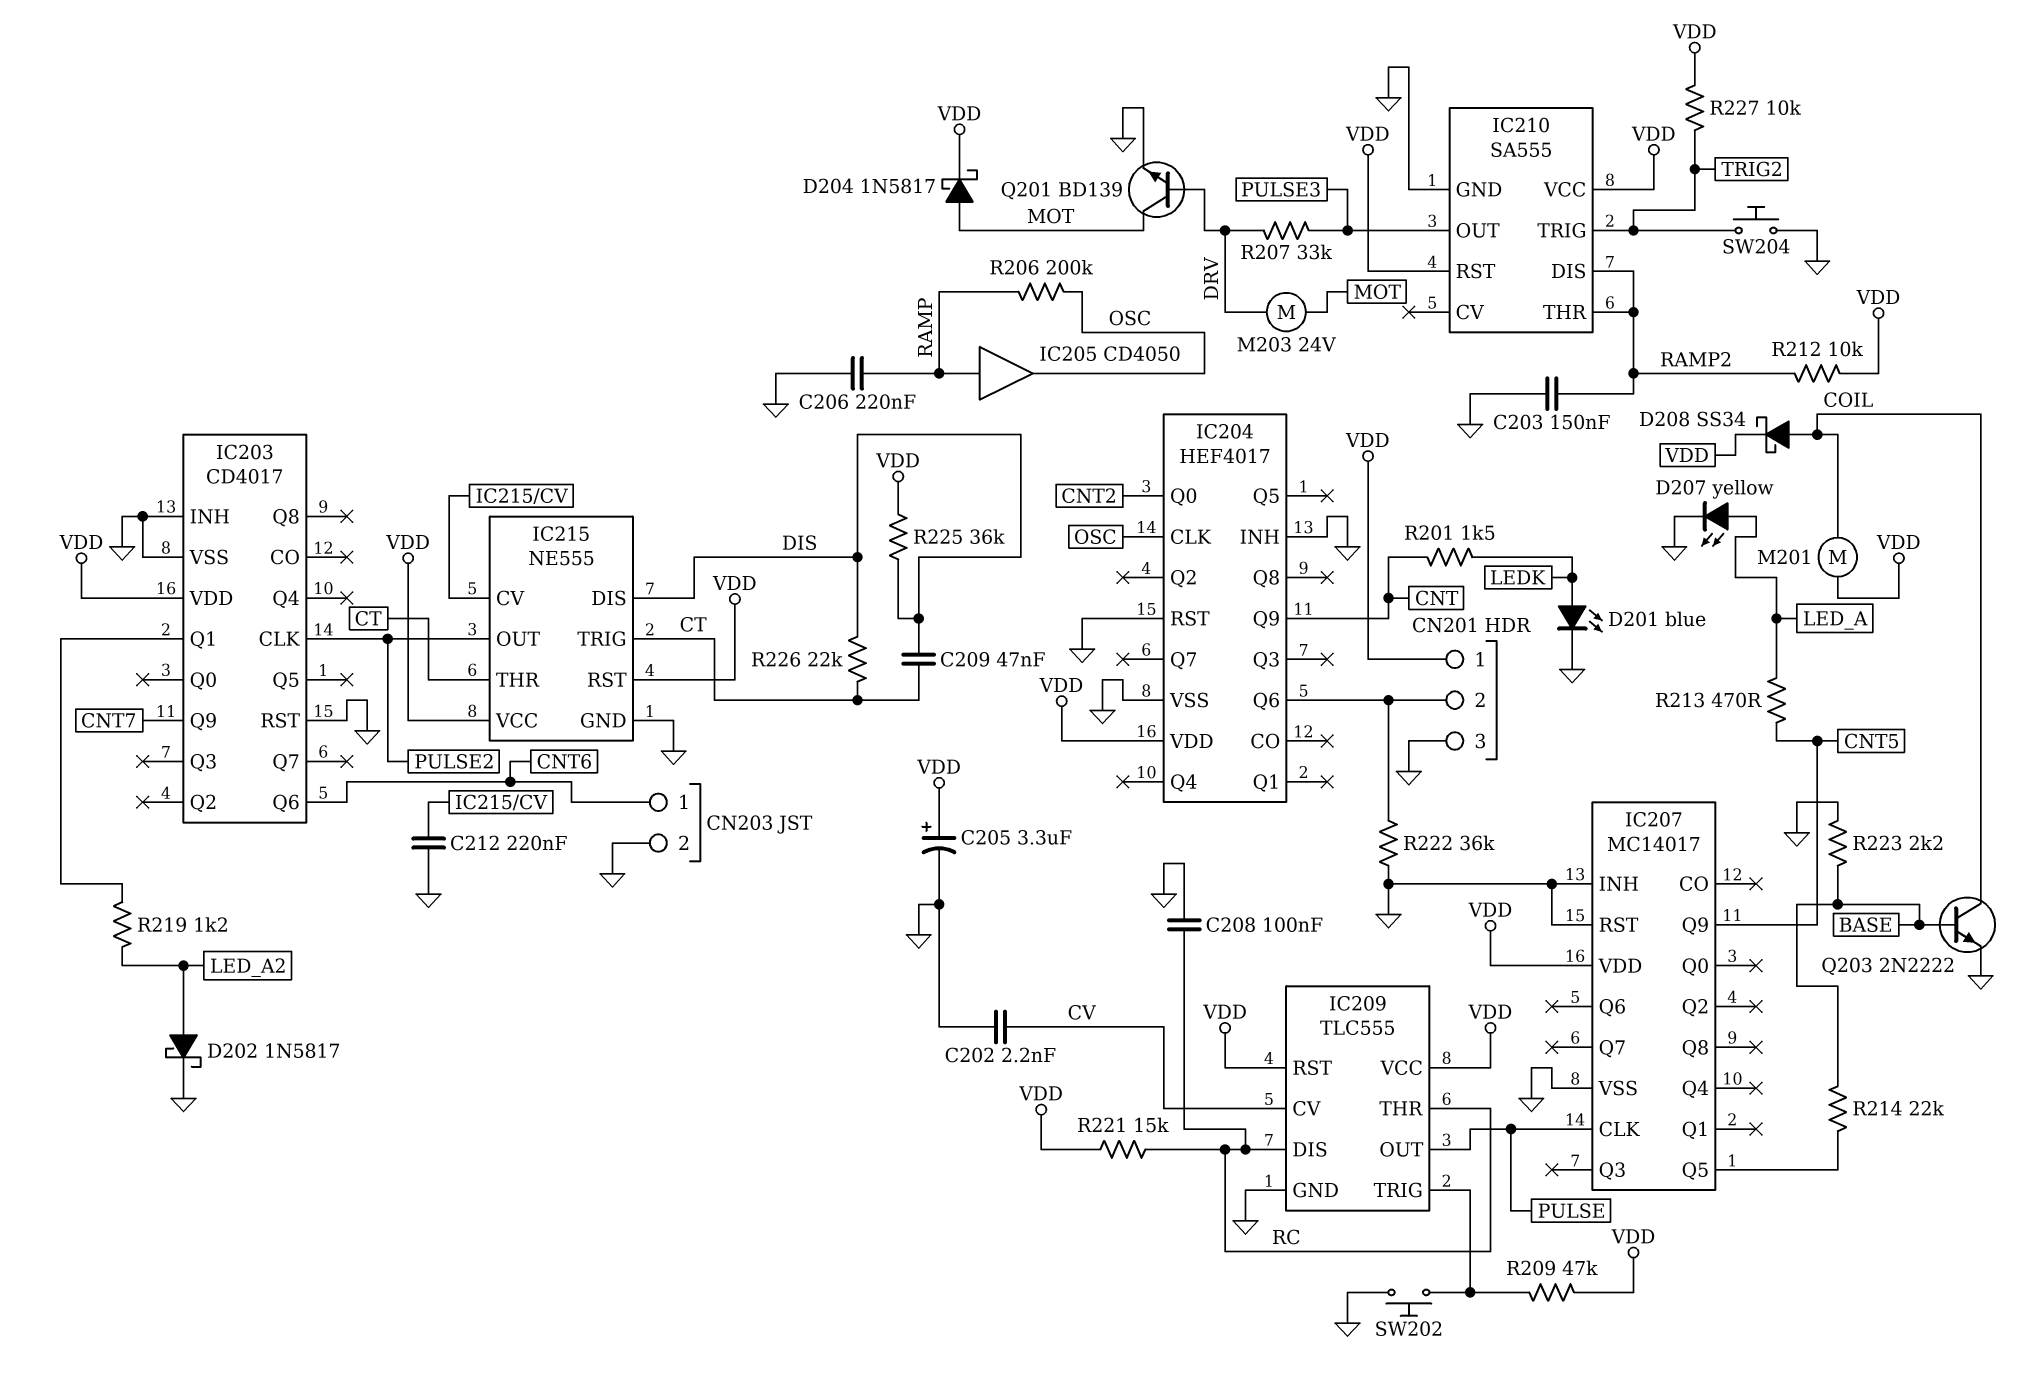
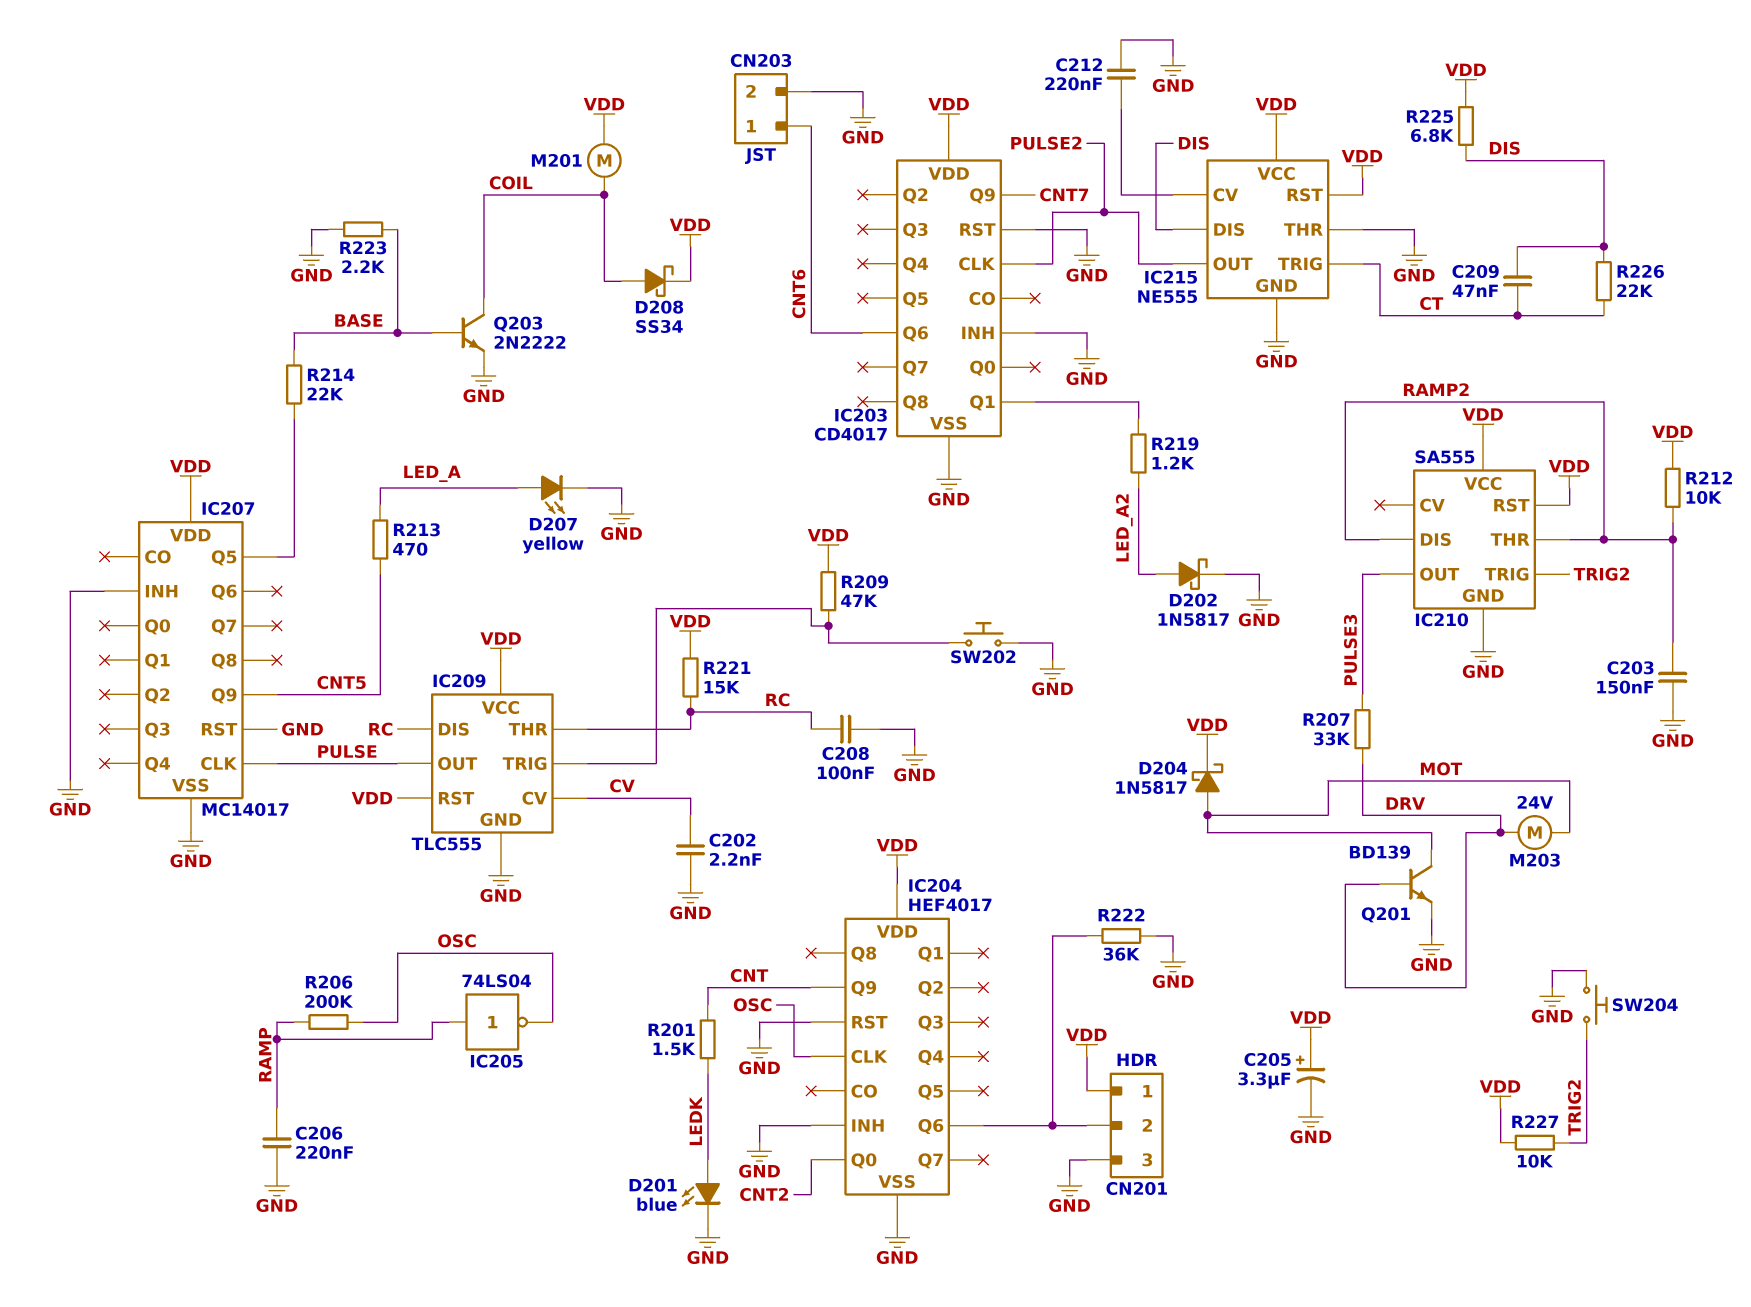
IC205: buffer CD4050 (in RAMP, out OSC) -> NOT 74LS04 (in RAMP, out OSC)
IC215 pin THR: CT -> GND
R225: 36k (DIS, VDD) -> 6.8k (DIS, VDD)

